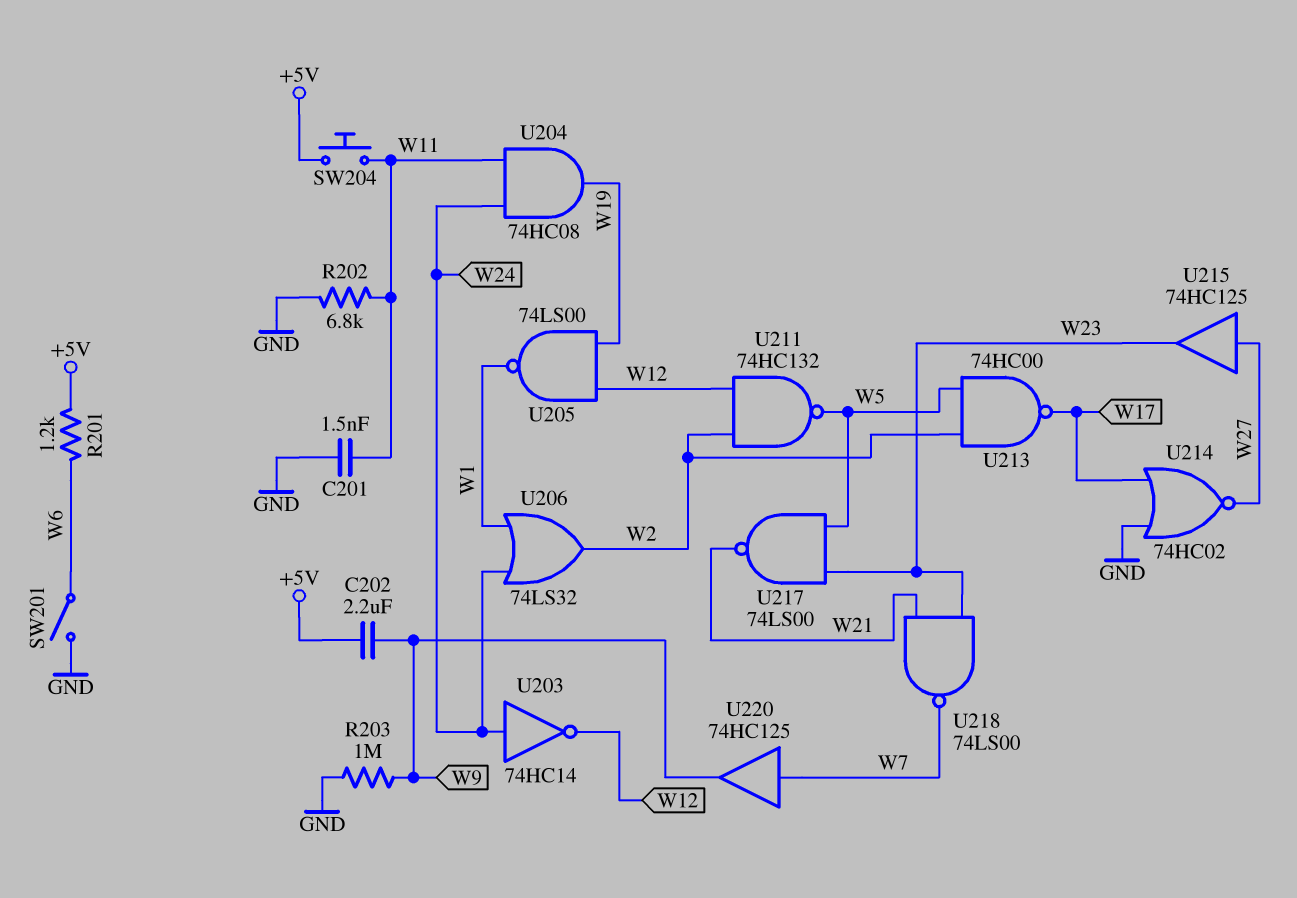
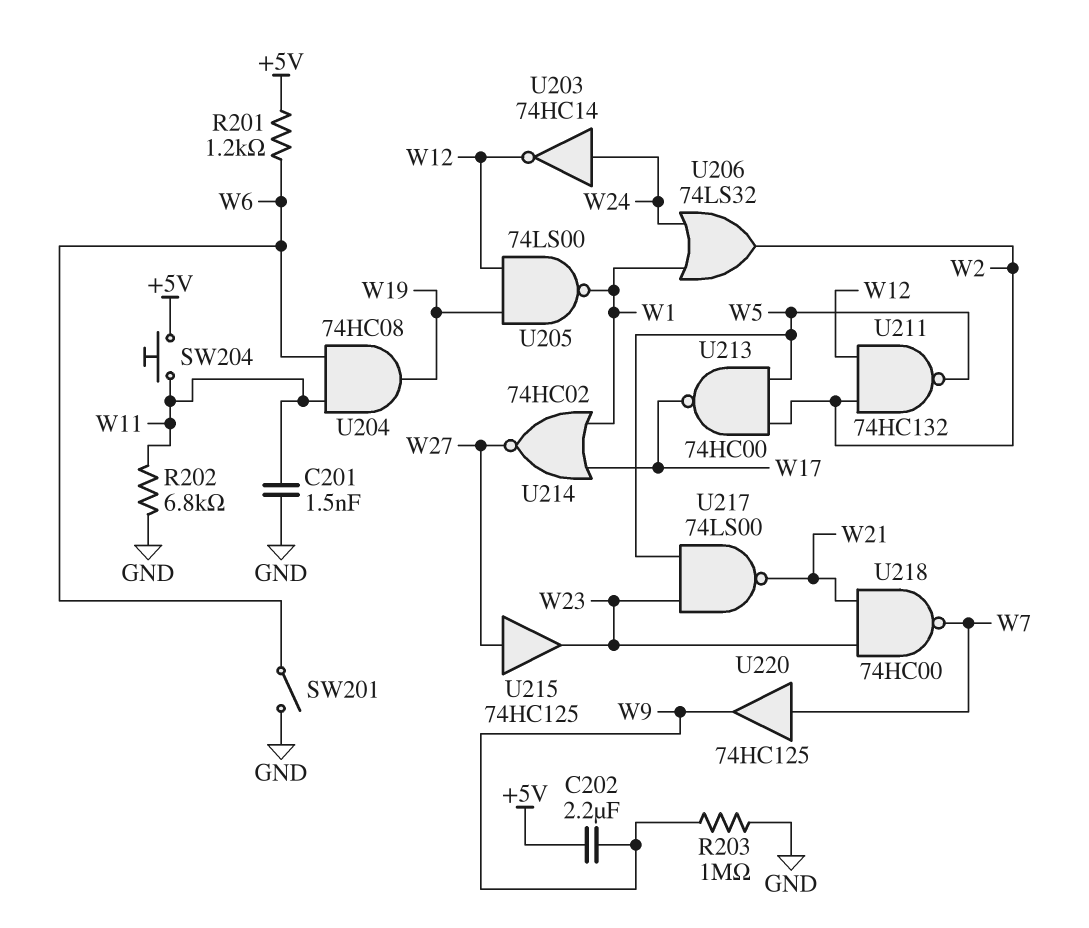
U204: AND 74HC08 (in W11, in W24, out W19) -> AND 74HC08 (in W6, in W11, out W19)
U214: NOR 74HC02 (in GND, in W17, out W27) -> NOR 74HC02 (in W1, in W17, out W27)
U218: NAND 74LS00 (in W21, in W23, out W7) -> NAND 74HC00 (in W21, in W23, out W7)

